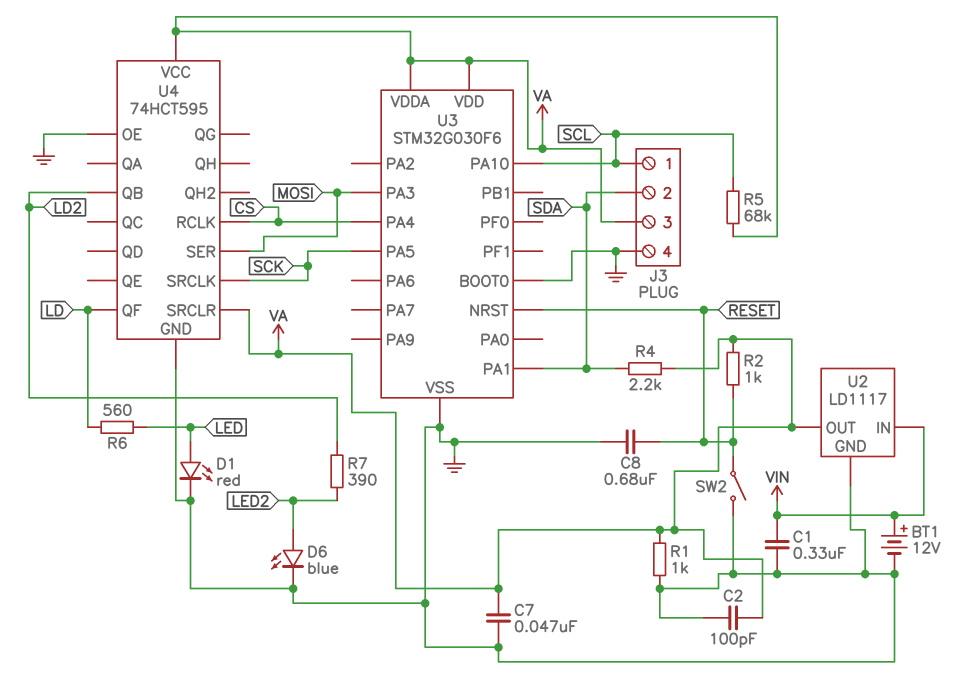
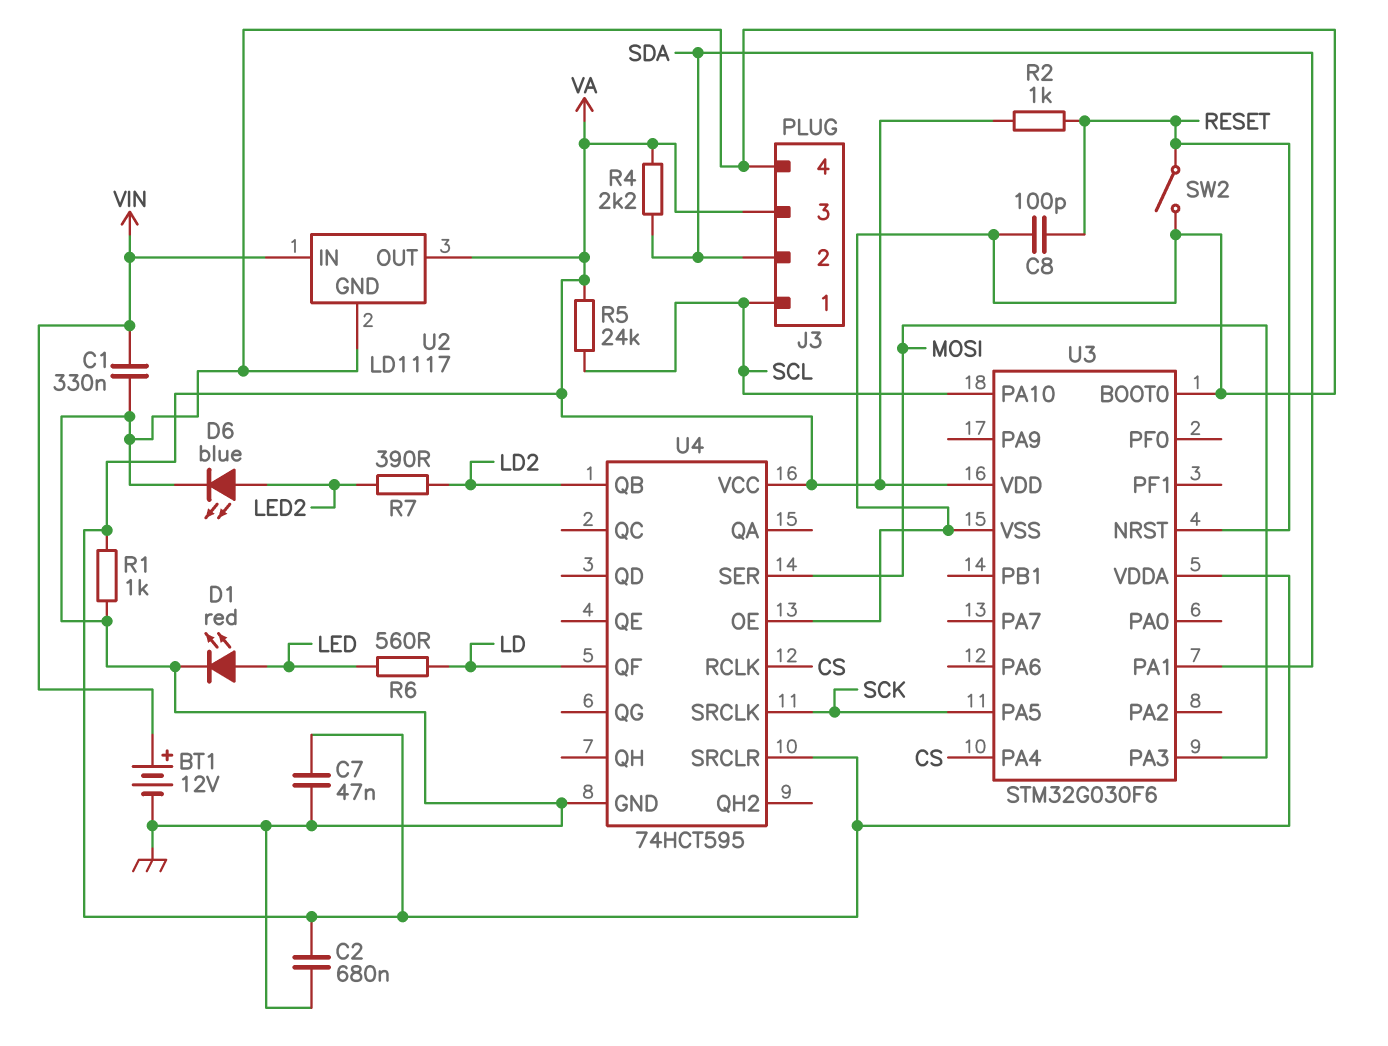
C2: 100pF (GND, VA) -> 680nF (GND, VA)
C8: 680nF (GND, RESET) -> 100pF (GND, RESET)
R5: 68k (SCL, VA) -> 24k (SCL, VA)

